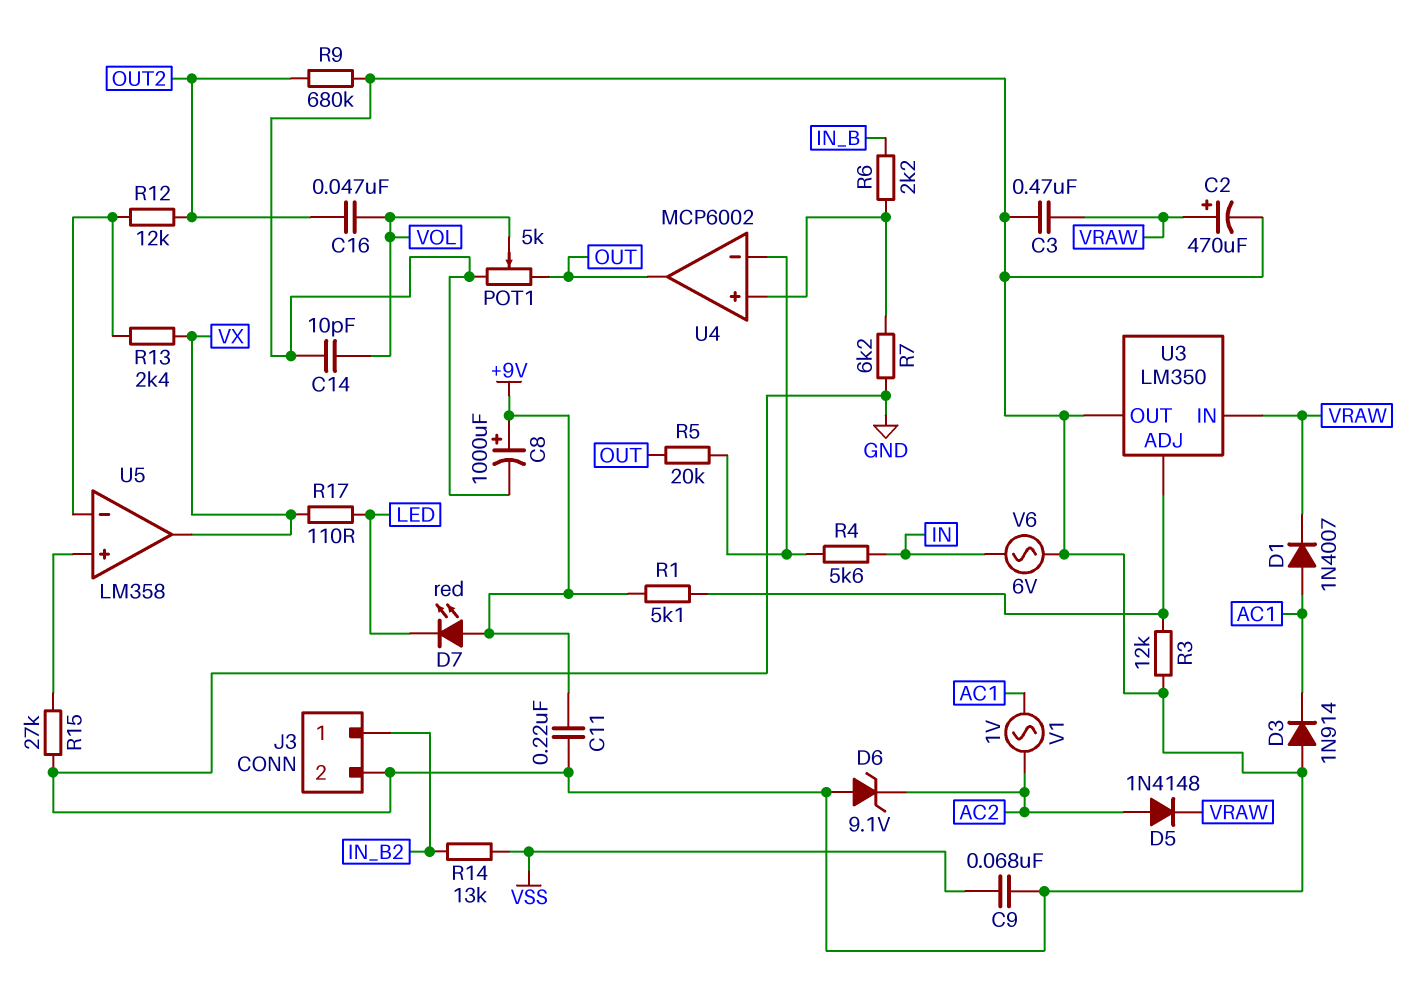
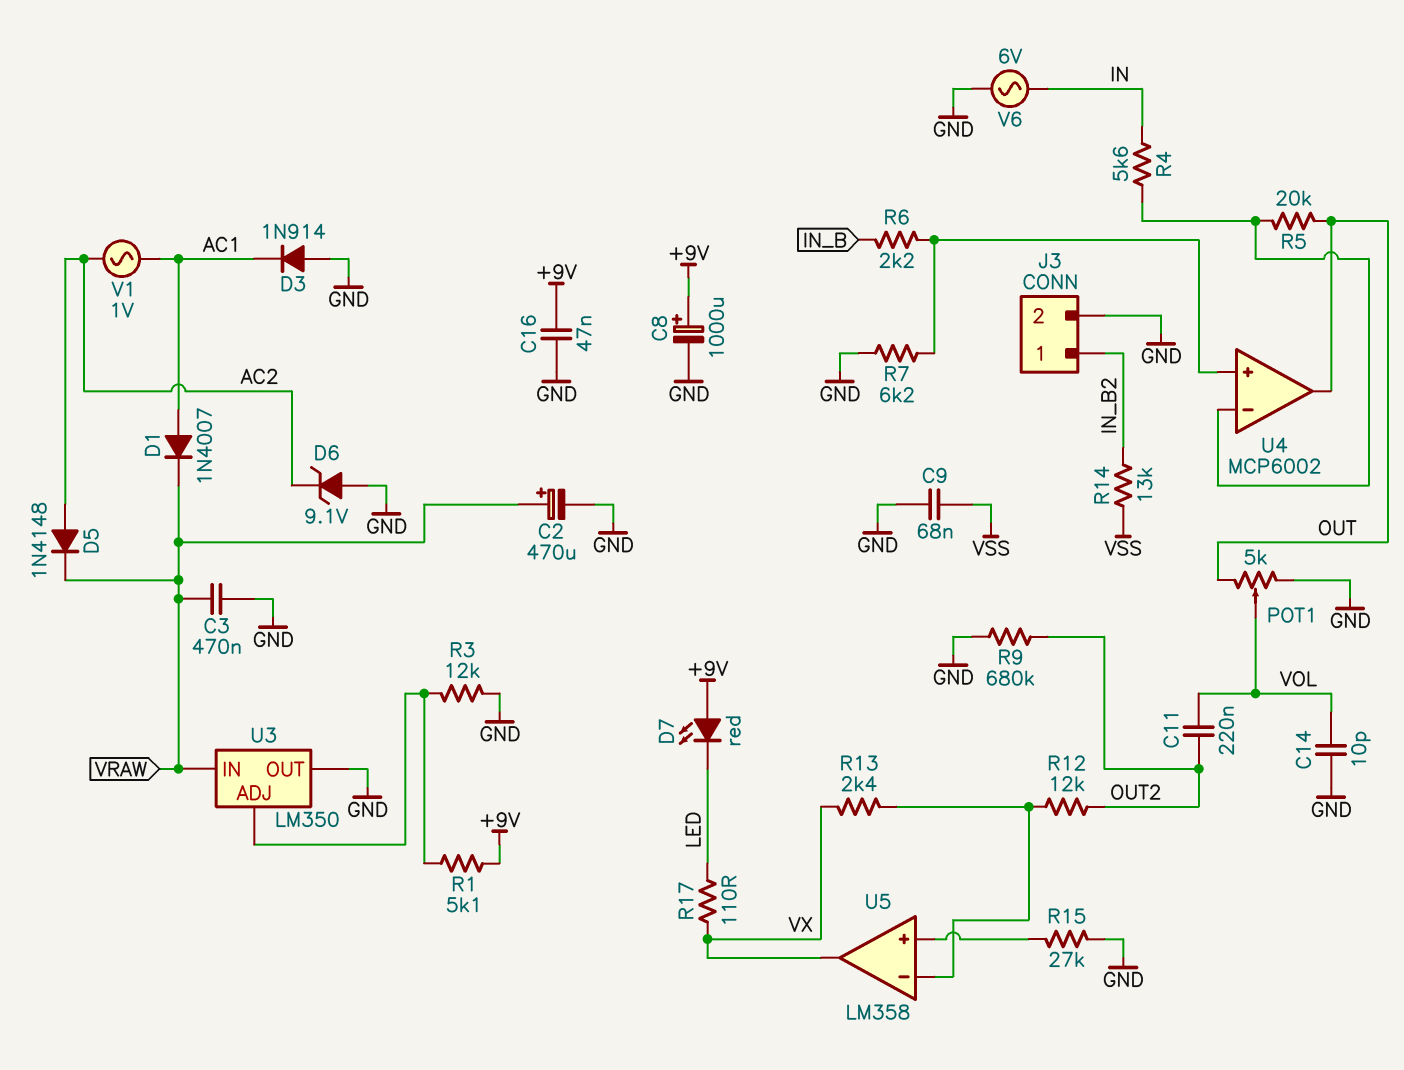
C11: 220nF (+9V, GND) -> 220nF (OUT2, VOL)
C16: 47nF (OUT2, VOL) -> 47nF (+9V, GND)

